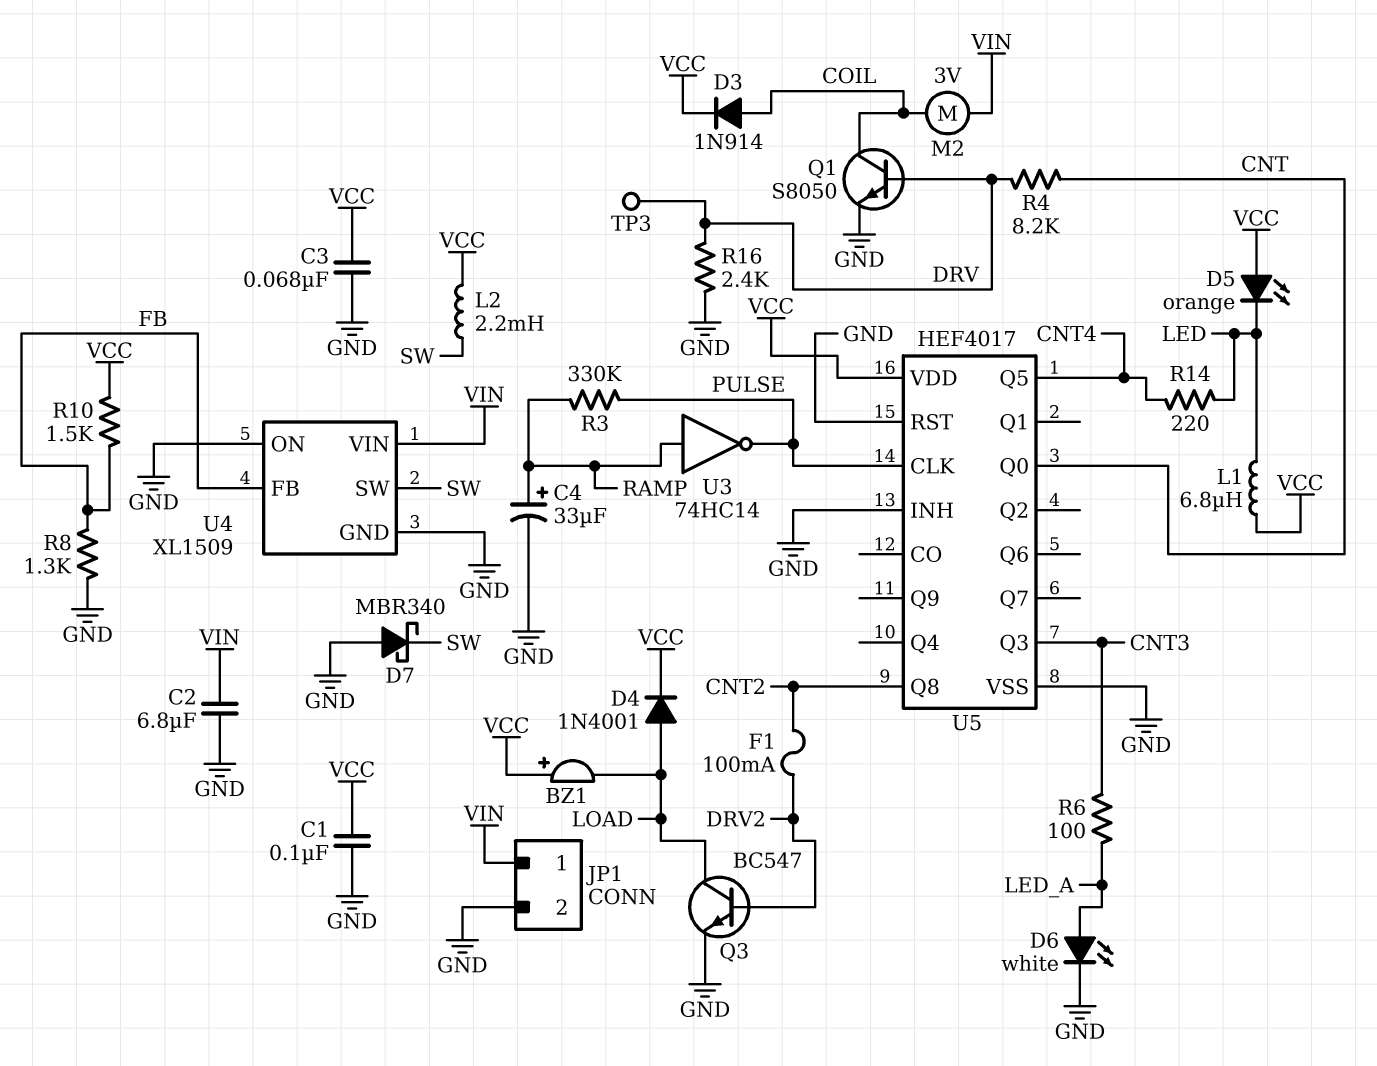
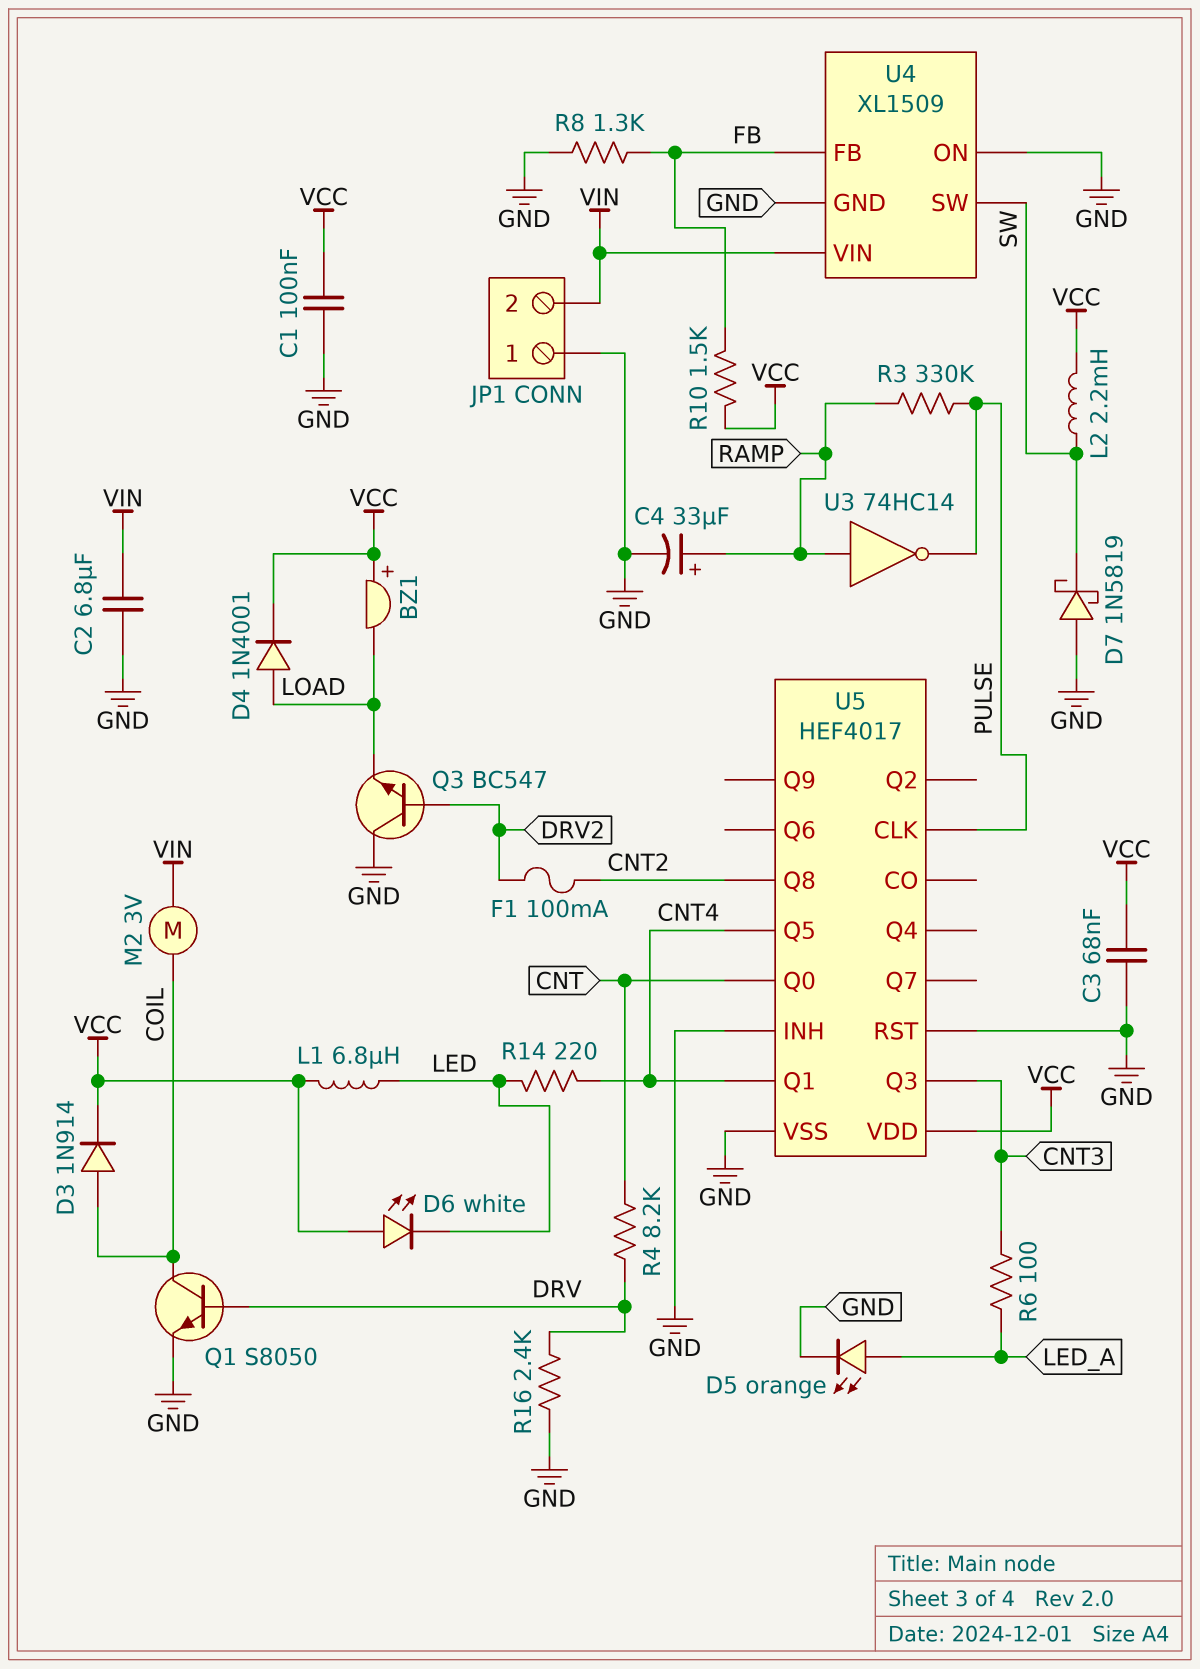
D5: LED orange (A VCC, K LED) -> LED orange (A LED_A, K GND)
D6: LED white (A LED_A, K GND) -> LED white (A VCC, K LED)
D7: schottky MBR340 (A GND, K SW) -> schottky 1N5819 (A GND, K SW)
JP1 pin 1: VIN -> GND
JP1 pin 2: GND -> VIN
Q3: NPN BC547 (B DRV2, C LOAD, E GND) -> NPN BC547 (B DRV2, C GND, E LOAD)
TP3: test point (DRV) -> none
U5 pin Q1: none -> CNT4

